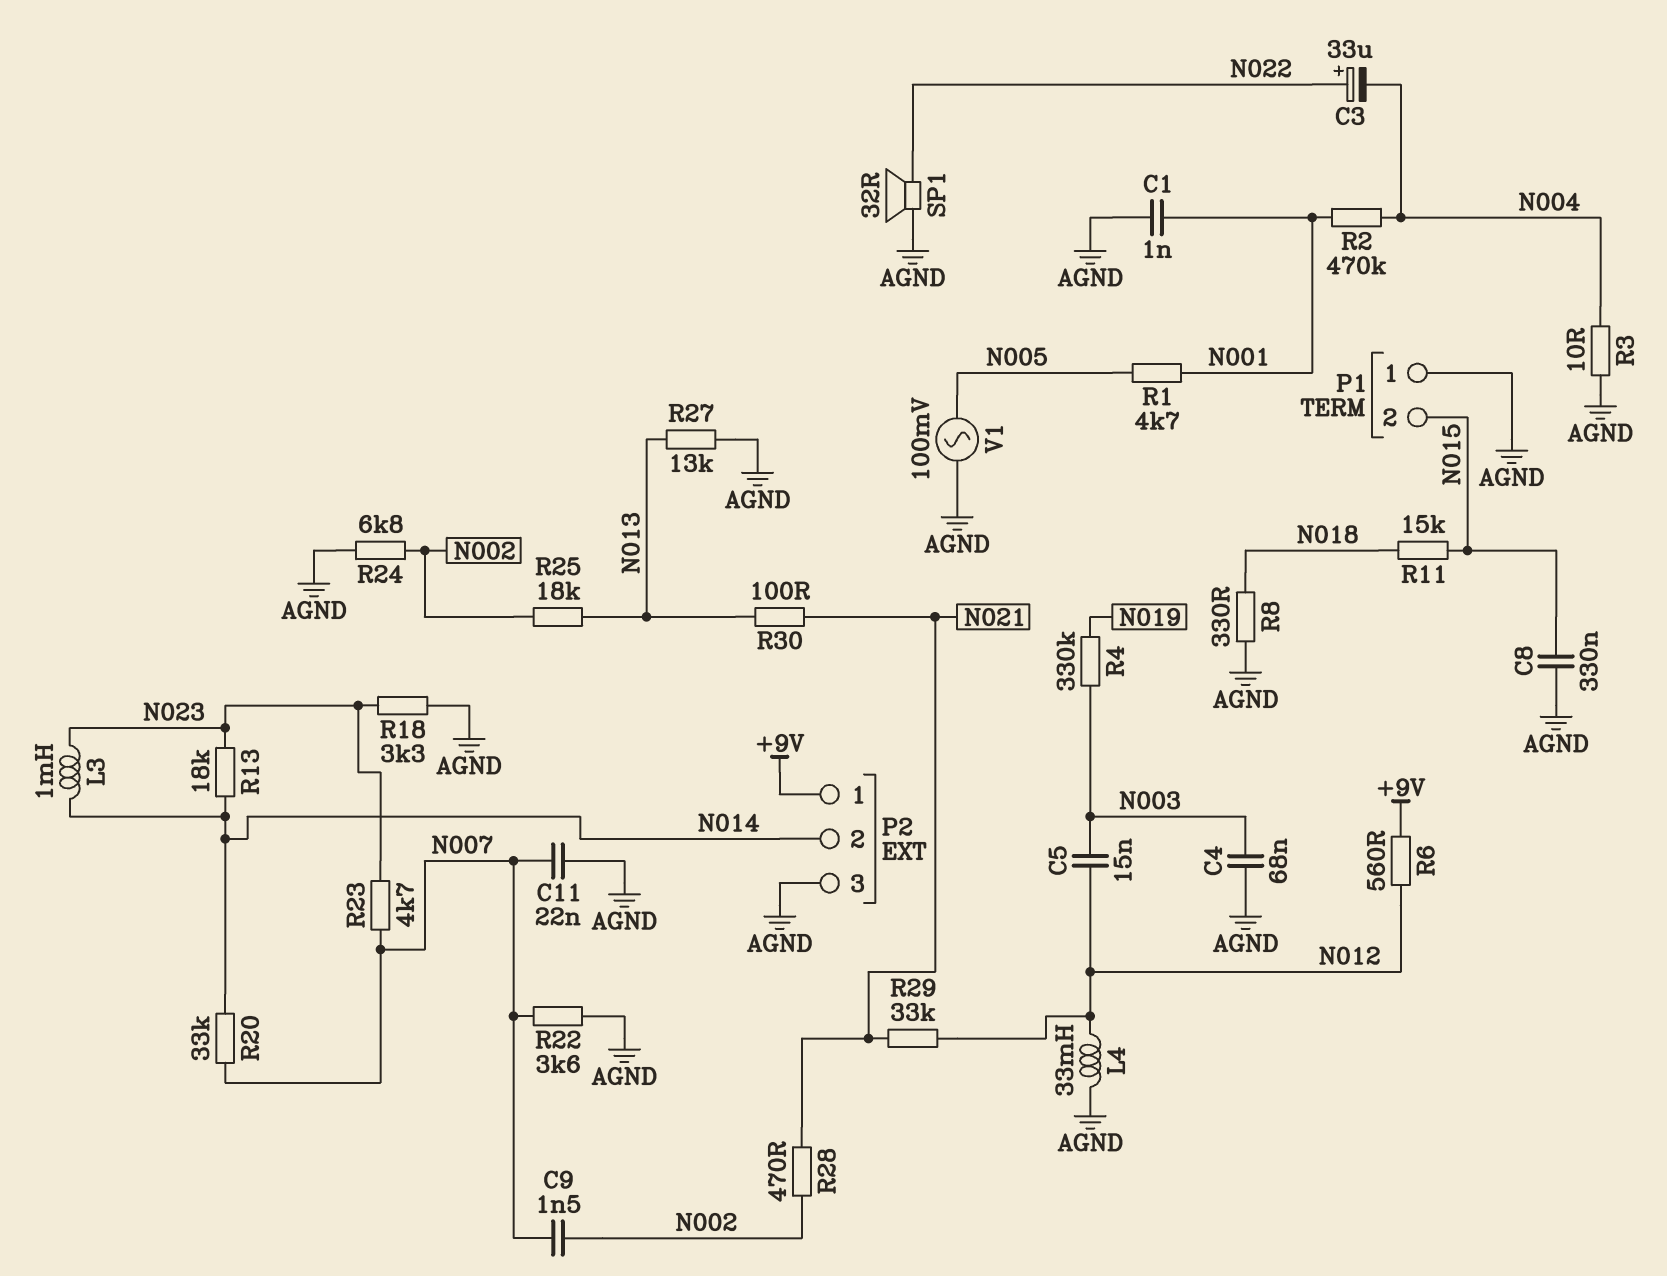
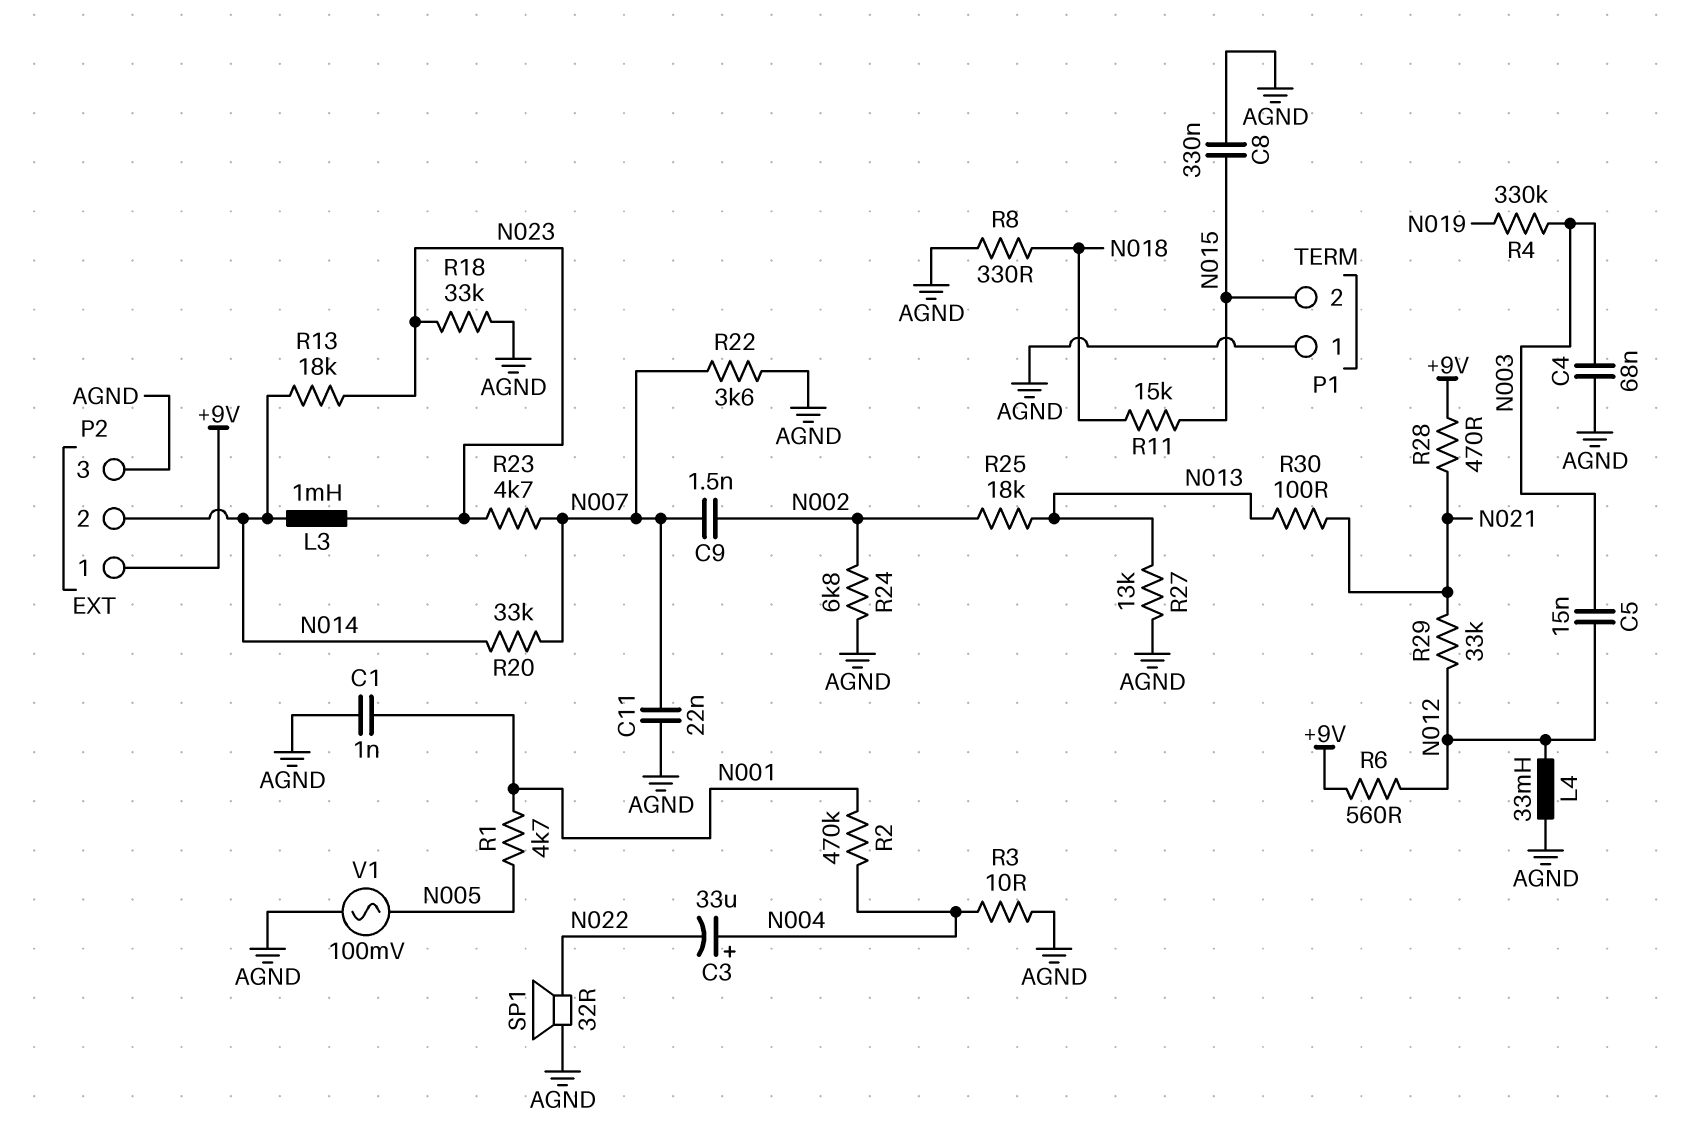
C3: 33uF (plus N022, minus N004) -> 33uF (plus N004, minus N022)
R18: 3.3k (AGND, N023) -> 33k (AGND, N023)
R28: 470 (N002, N021) -> 470 (+9V, N021)

